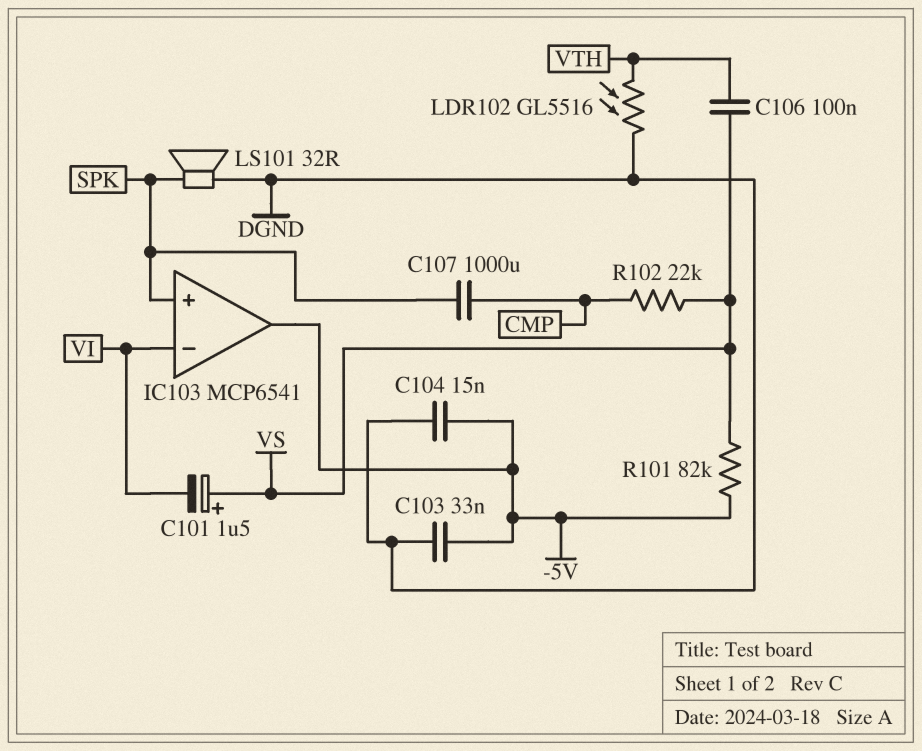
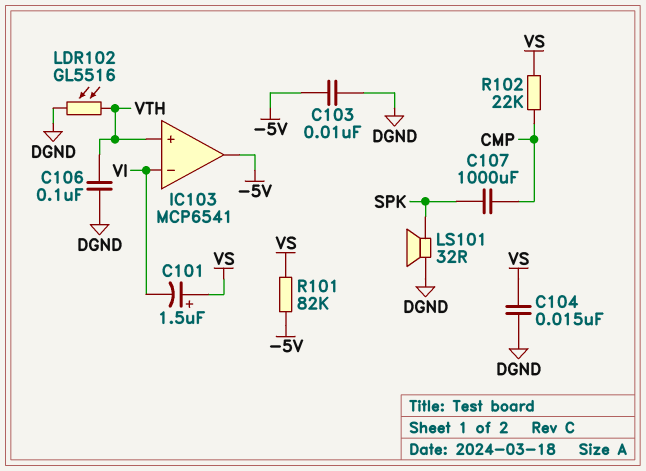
C103: 33nF (-5V, DGND) -> 10nF (-5V, DGND)
C104: 15nF (-5V, DGND) -> 15nF (DGND, VS)
C106: 100nF (VS, VTH) -> 100nF (DGND, VTH)
IC103 pin in+: SPK -> VTH

